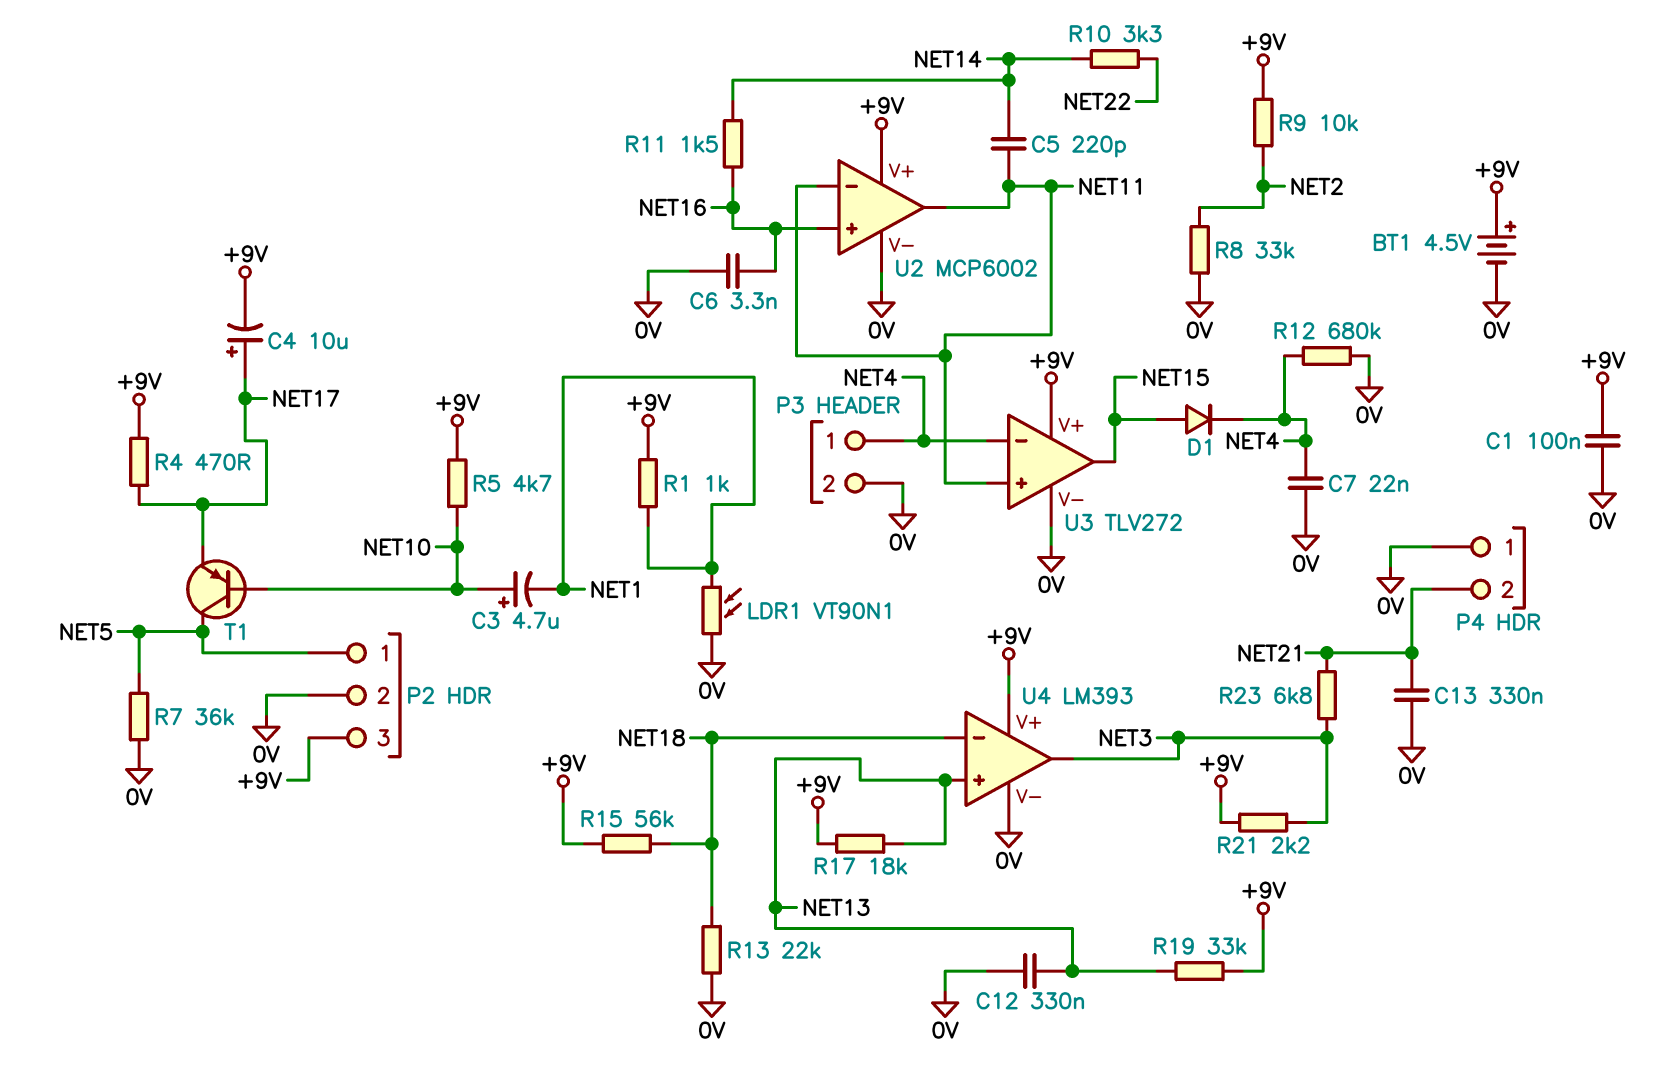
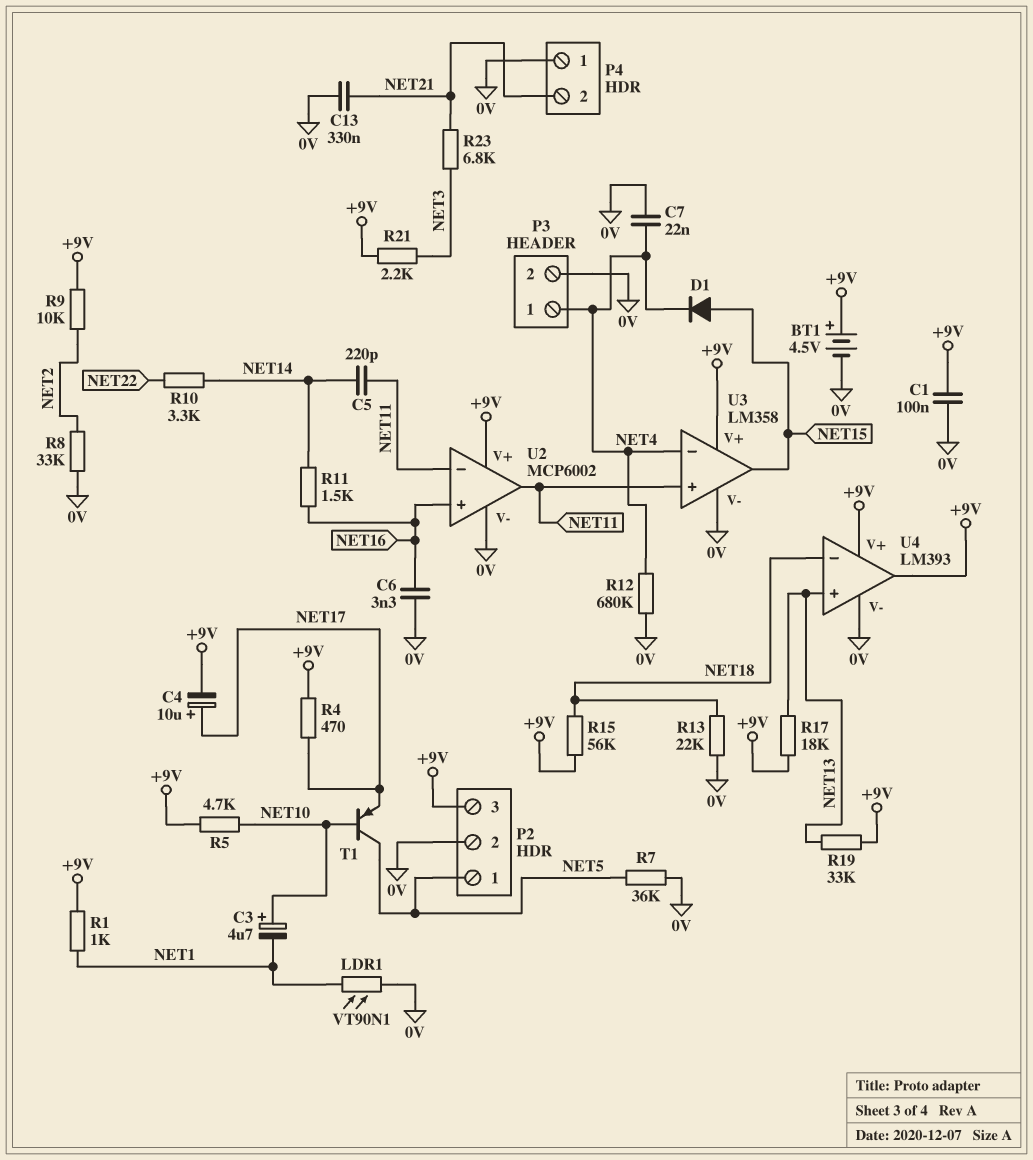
C12: 330nF (0V, NET13) -> none
U3: TLV272 -> LM358
U4 pin out: NET3 -> +9V

